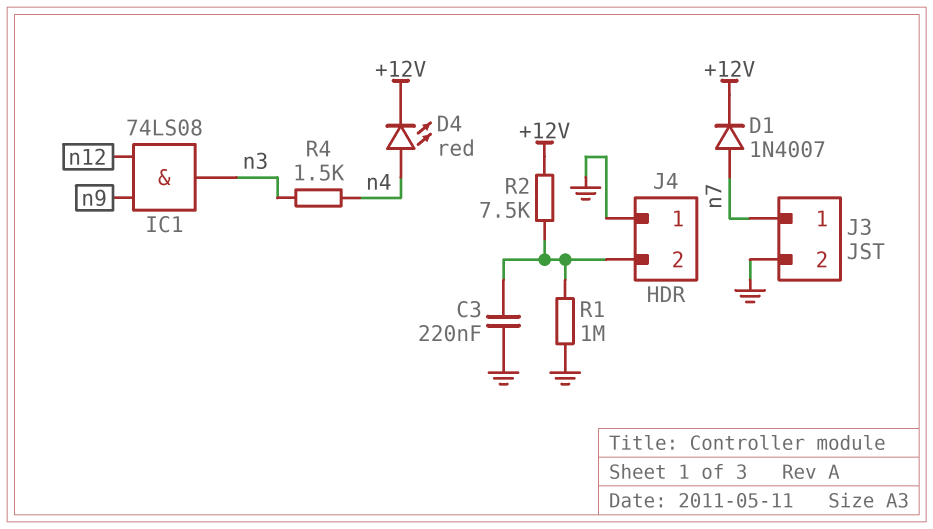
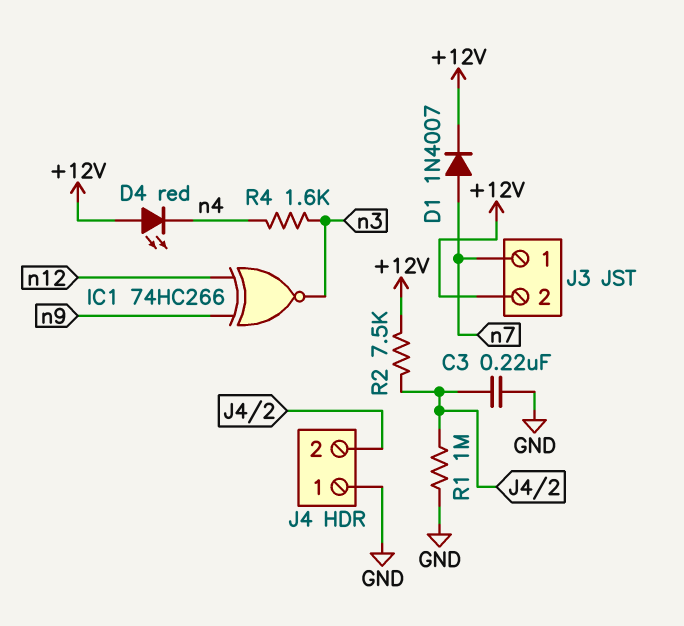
D4: LED red (A n4, K +12V) -> LED red (A +12V, K n4)
IC1: AND 74LS08 (in n9, in n12, out n3) -> XNOR 74HC266 (in n9, in n12, out n3)
J3 pin 2: GND -> +12V
R4: 1.5k (n3, n4) -> 1.6k (n3, n4)

